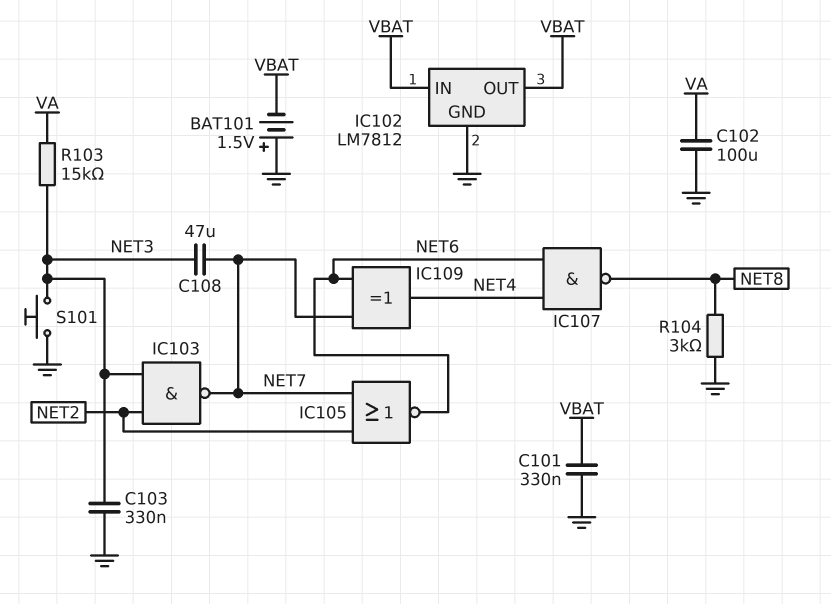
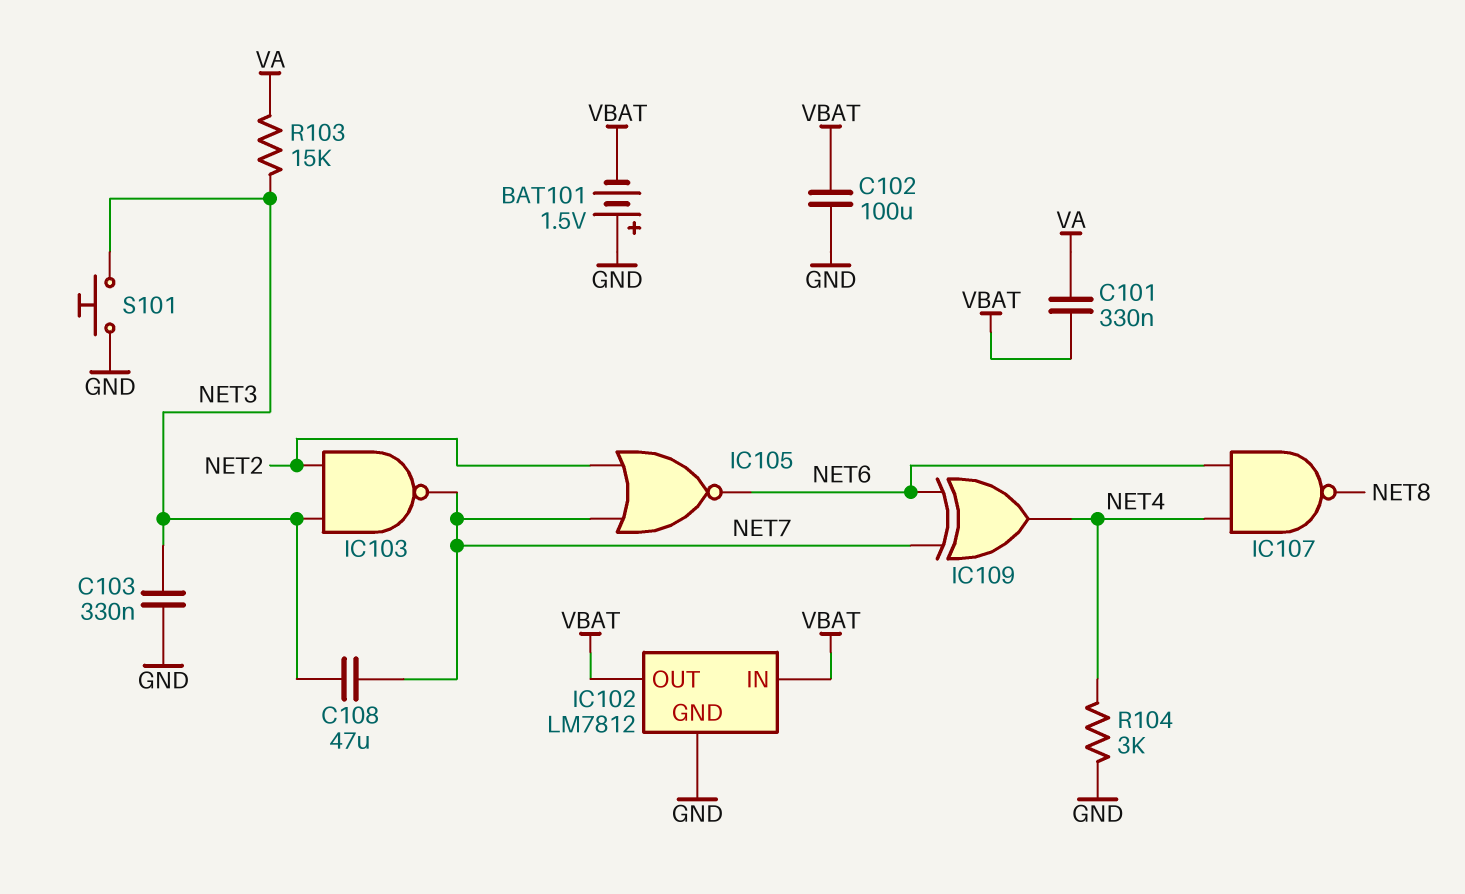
C101: 330nF (GND, VBAT) -> 330nF (VA, VBAT)
C102: 100uF (GND, VA) -> 100uF (GND, VBAT)
R104: 3k (GND, NET8) -> 3k (GND, NET4)

